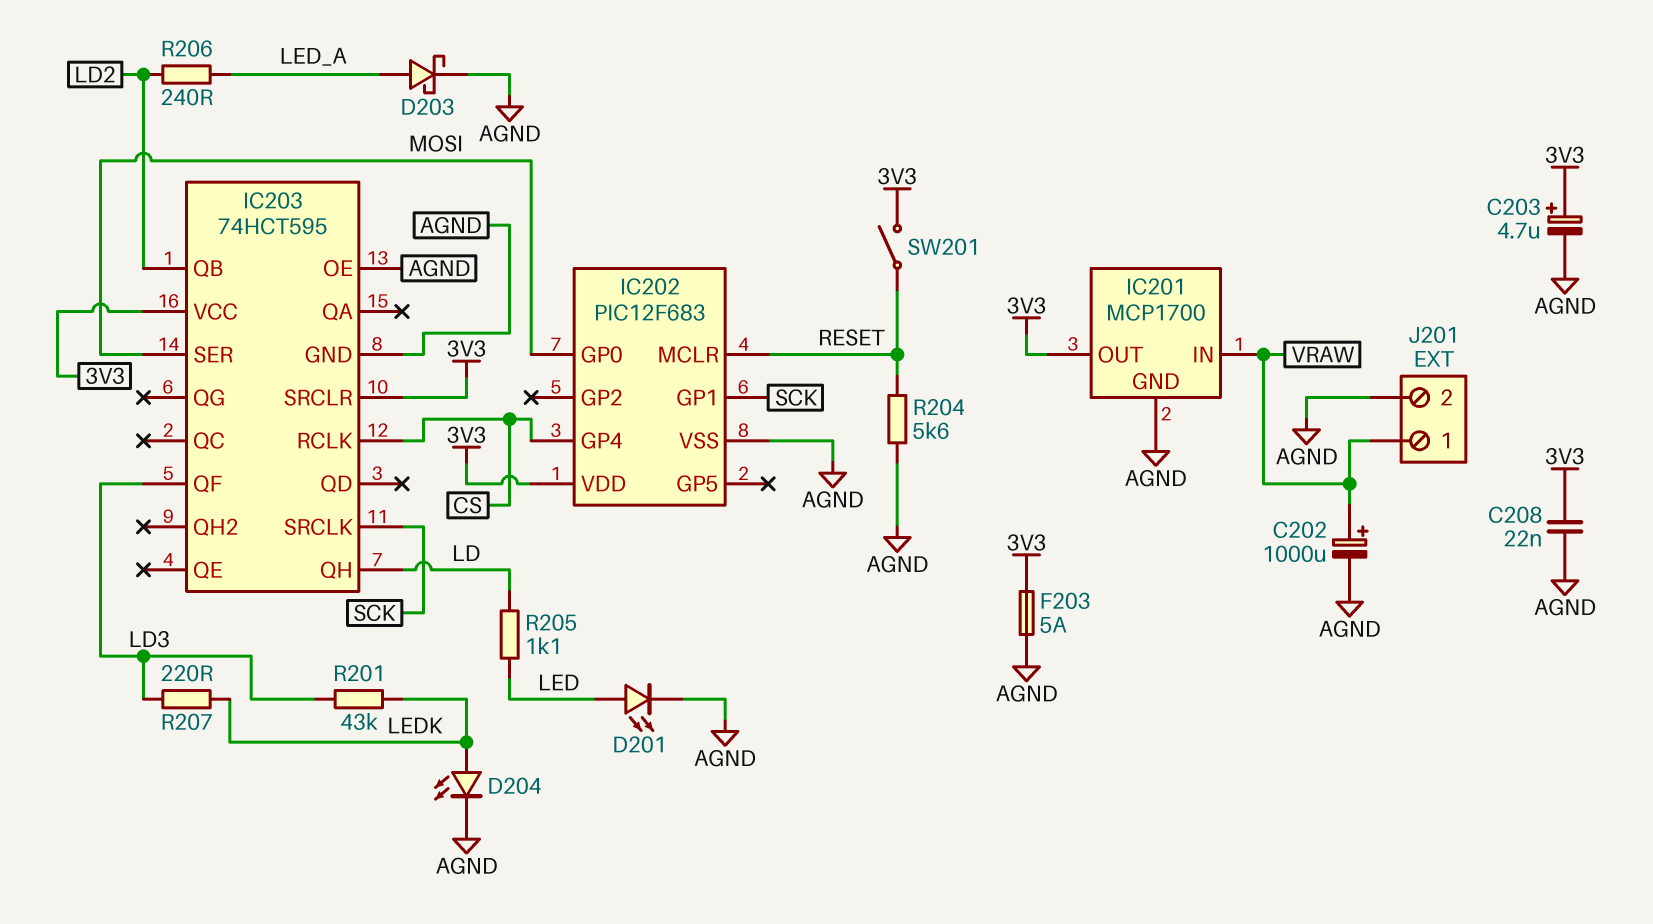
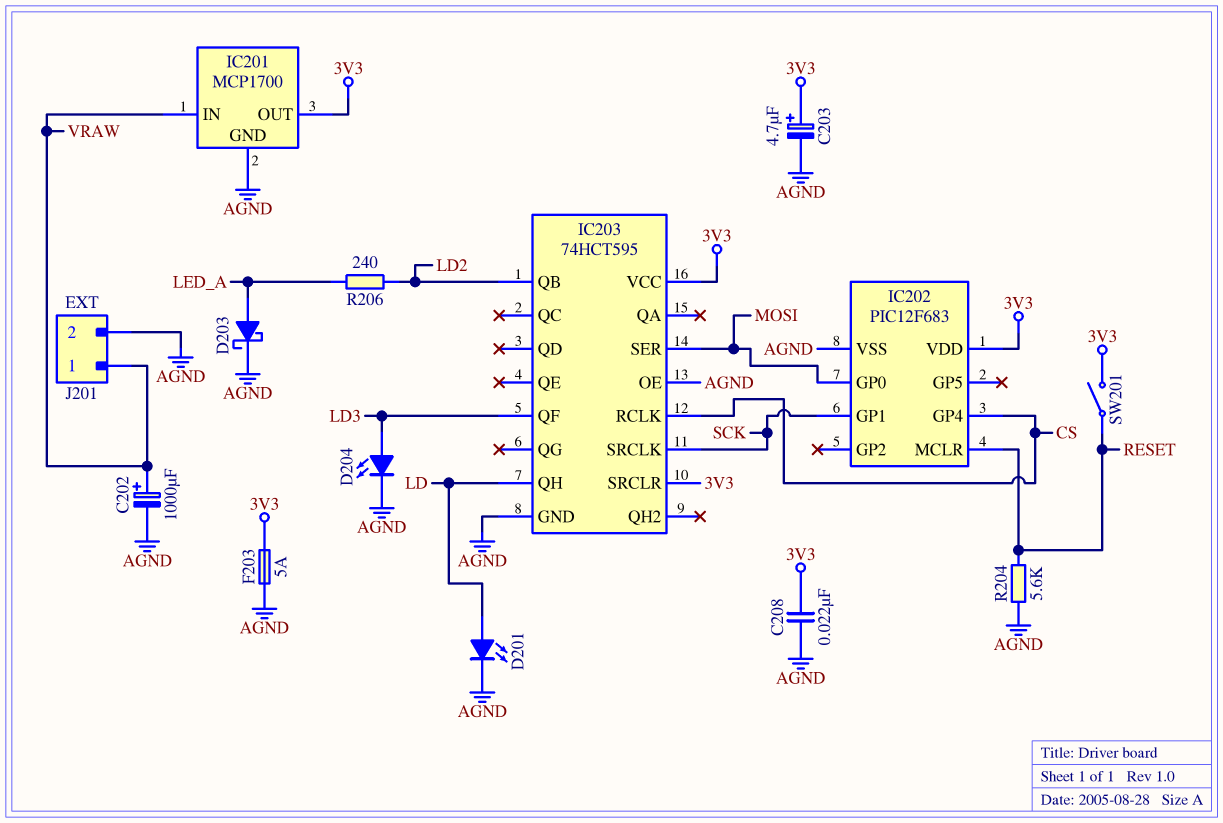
D201: LED (A LED, K AGND) -> LED (A LD, K AGND)
D204: LED (A LEDK, K AGND) -> LED (A LD3, K AGND)
R201: 43k (LD3, LEDK) -> none
R205: 1.1k (LD, LED) -> none
R207: 220 (LD3, LEDK) -> none

